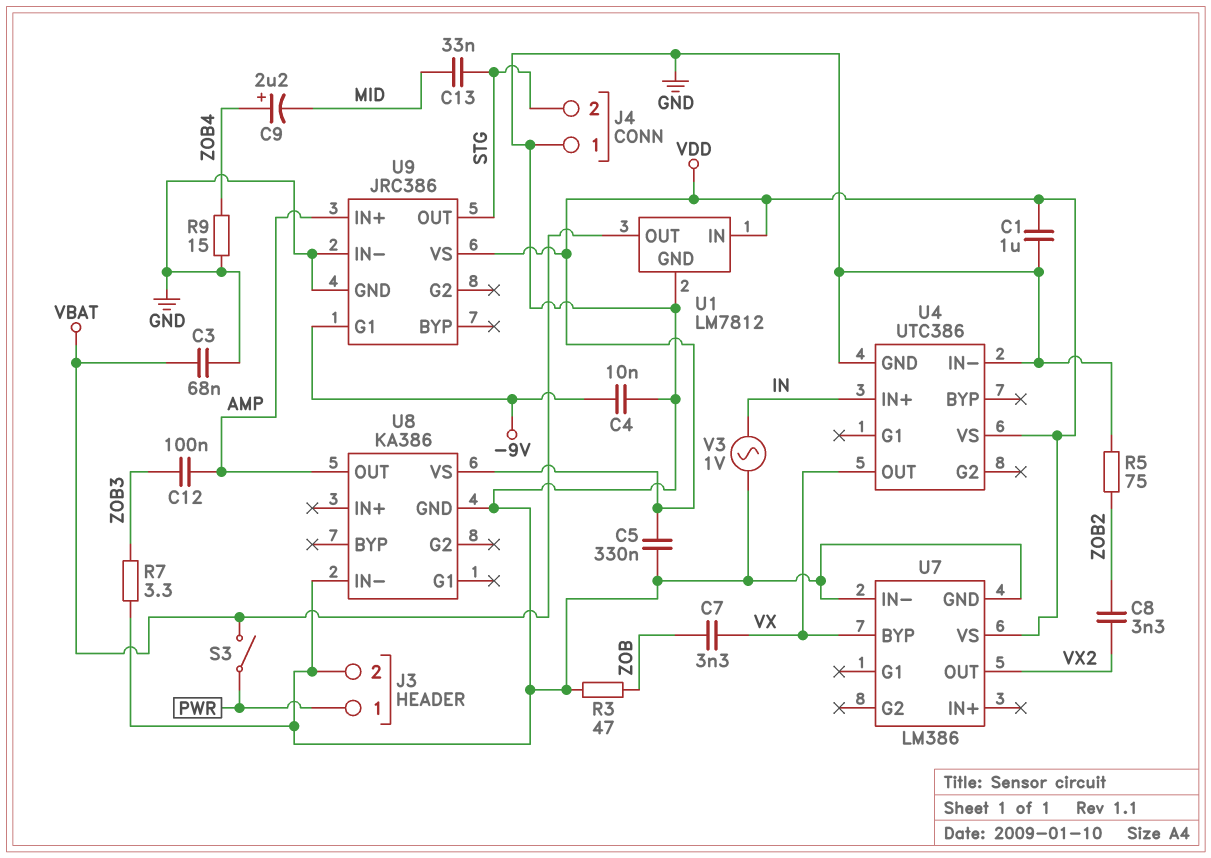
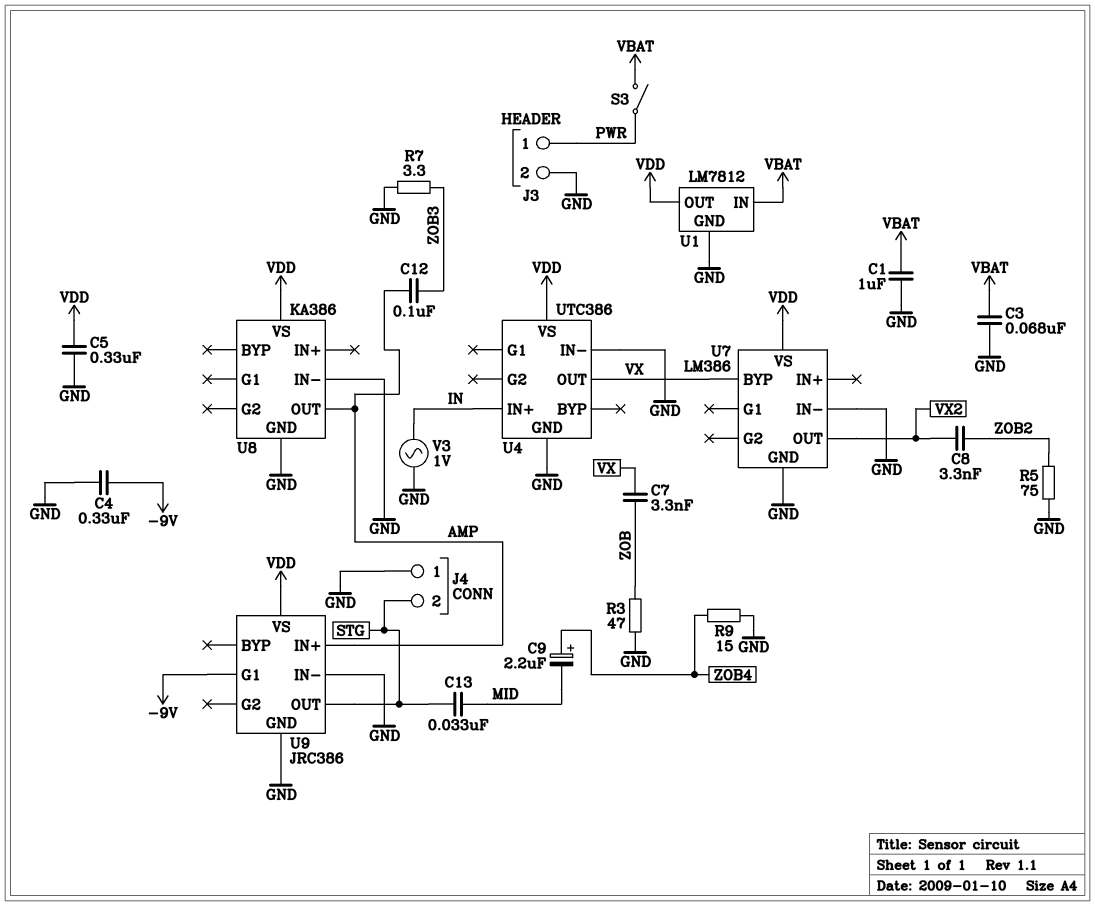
C1: 1uF (GND, VDD) -> 1uF (GND, VBAT)
C4: 10nF (-9V, GND) -> 330nF (-9V, GND)
U1 pin IN: VDD -> VBAT
U1 pin OUT: VBAT -> VDD

